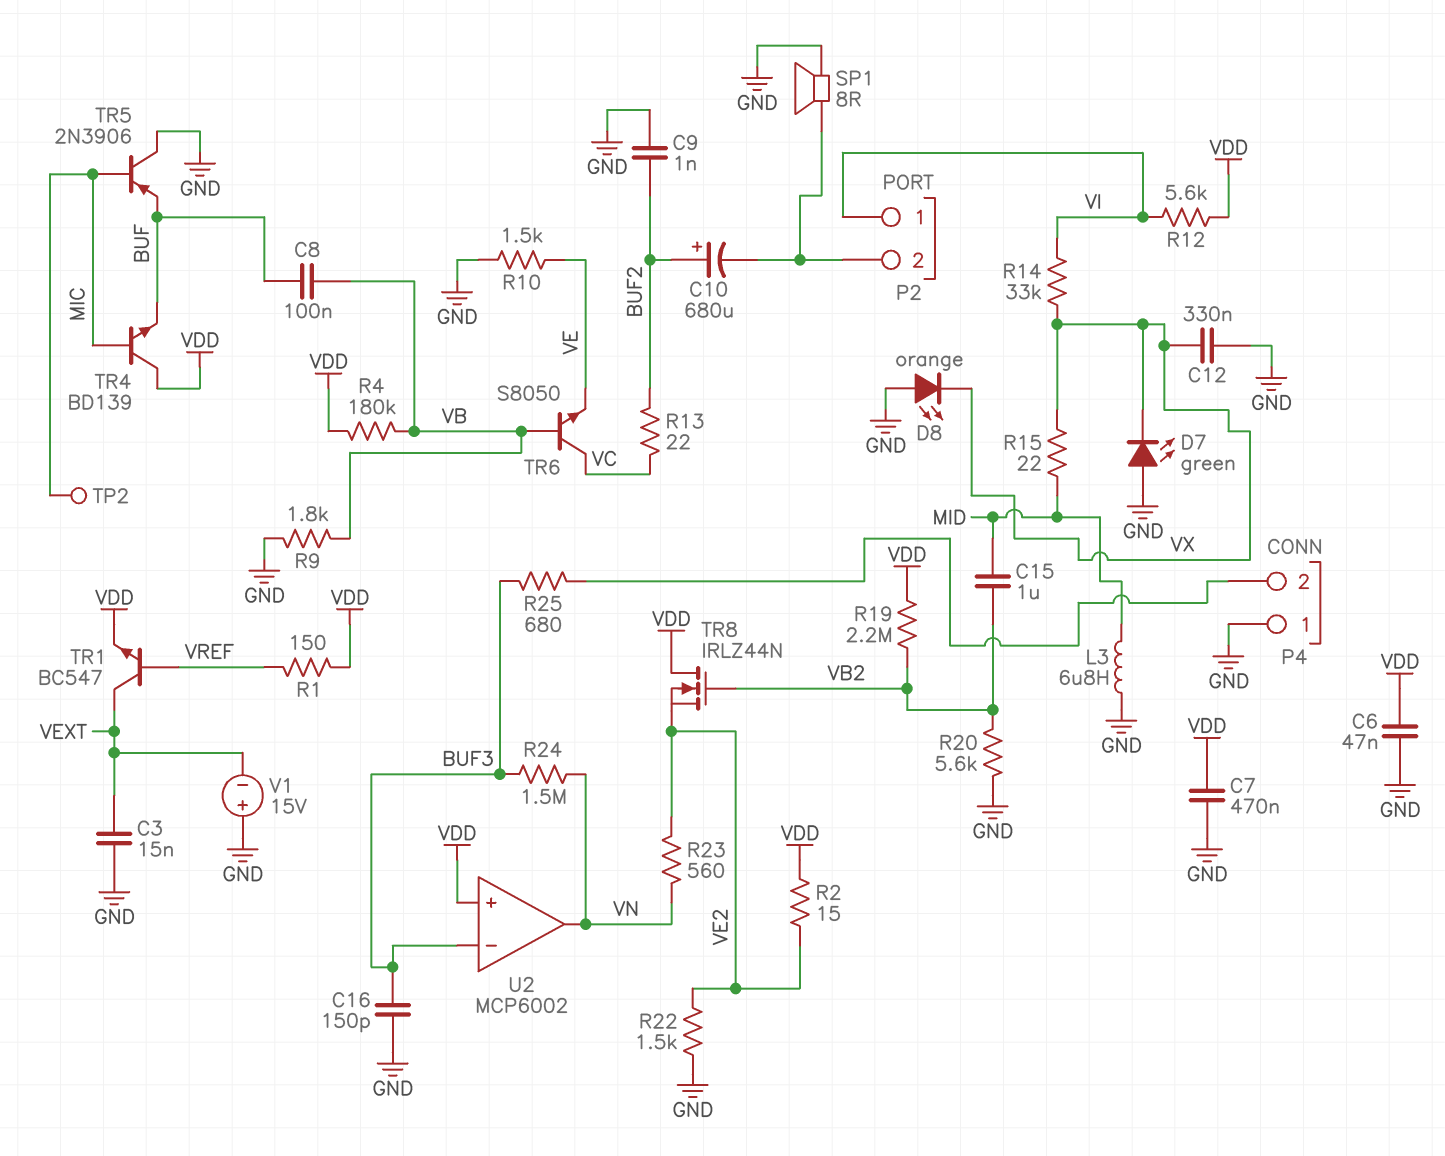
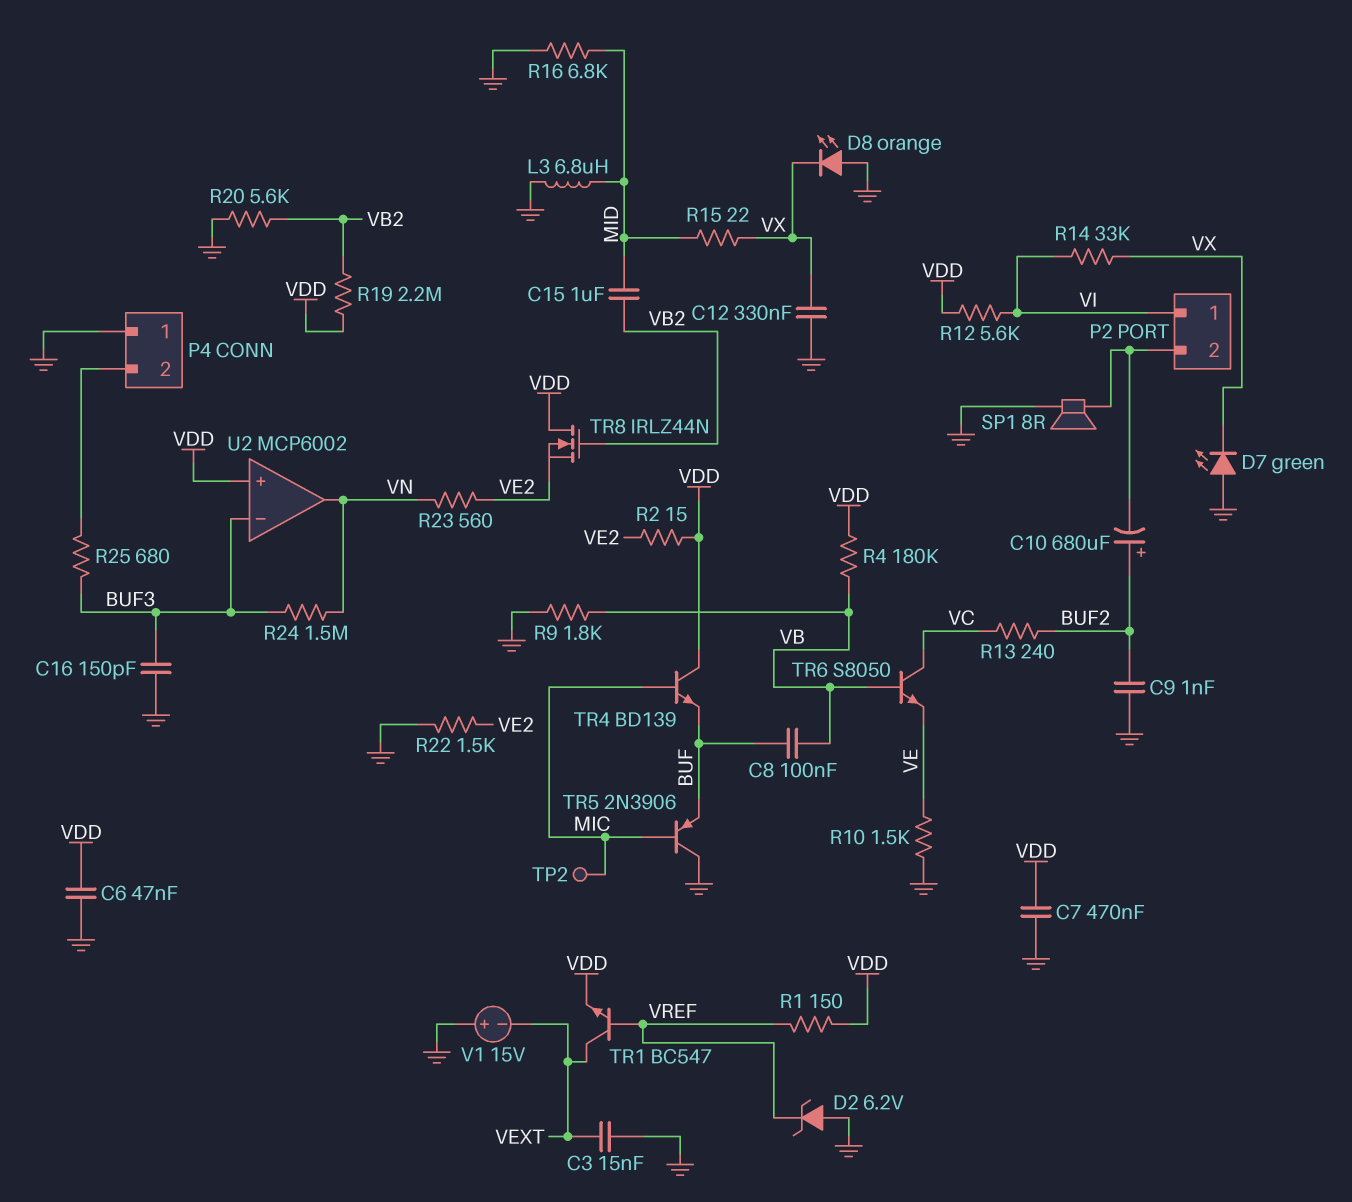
D2: none -> zener 6.2V (A GND, K VREF)
R13: 22 (BUF2, VC) -> 240 (BUF2, VC)
R16: none -> 6.8k (GND, MID)

